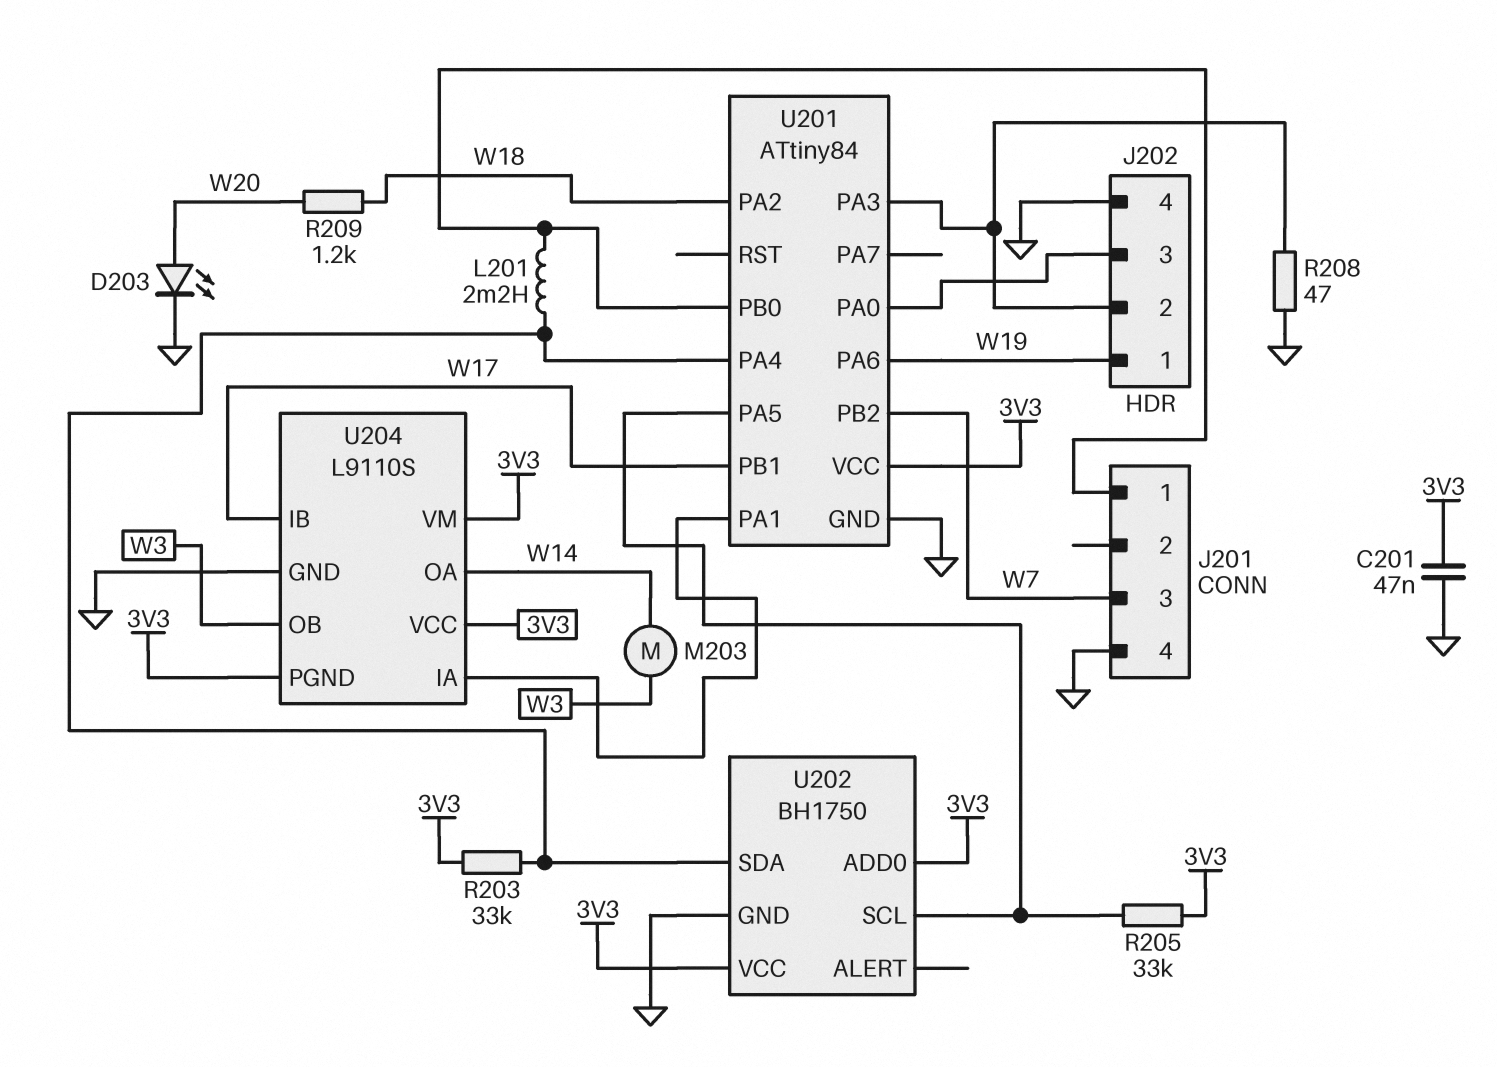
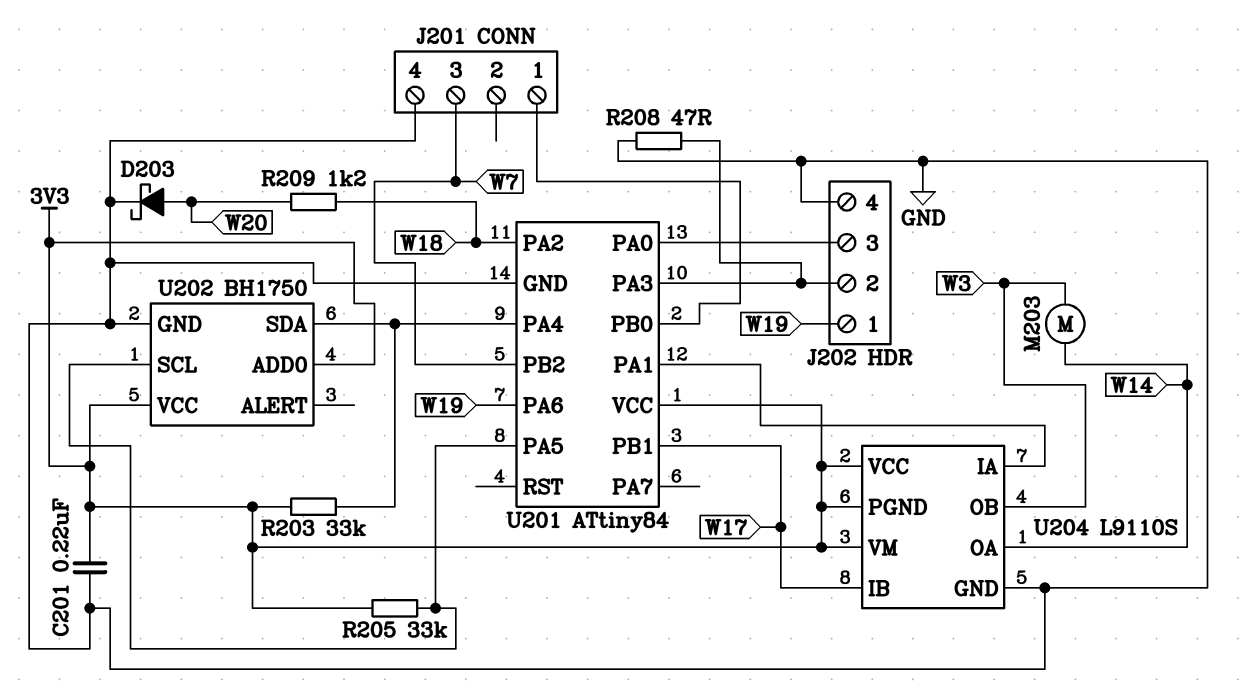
C201: 47nF (3V3, GND) -> 220nF (3V3, GND)
D203: LED (A W20, K GND) -> schottky (A W20, K GND)
L201: 2.2mH (J201/1, U201/PA4) -> none

